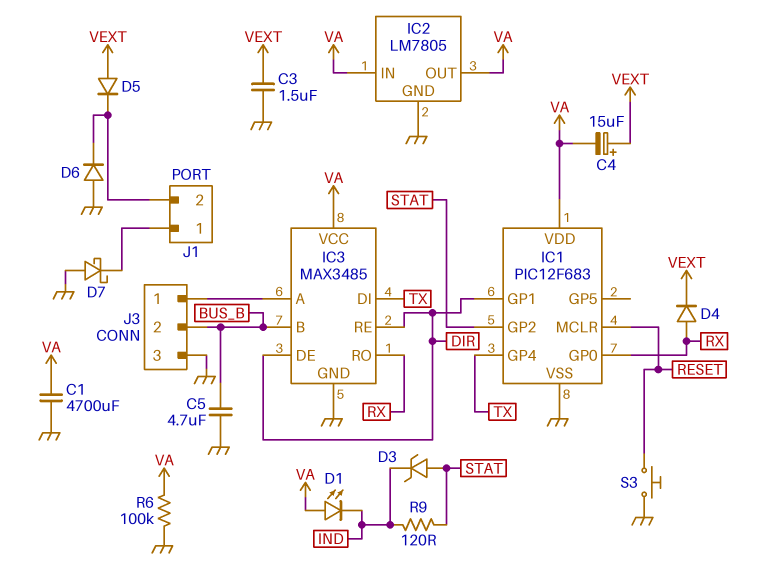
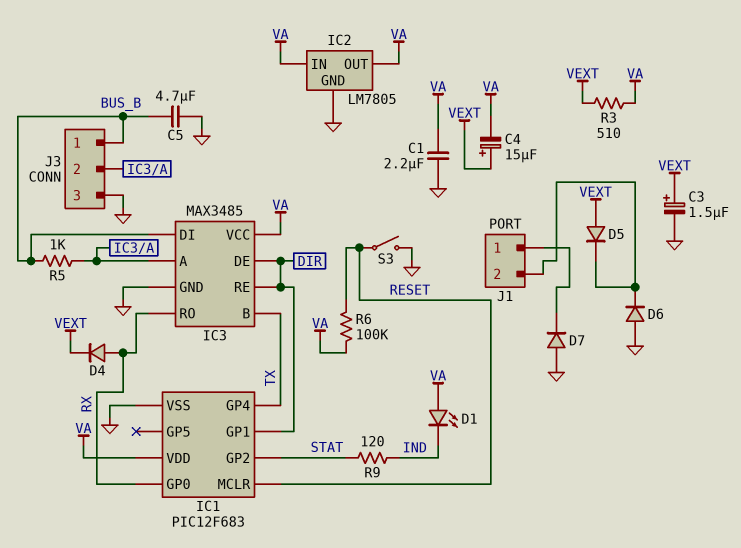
C1: 4700uF (GND, VA) -> 2.2uF (GND, VA)
C3: 1.5uF (GND, VEXT) -> 1.5uF (plus VEXT, minus GND)
D3: zener (A STAT, K IND) -> none
D7: schottky (A GND, K J1/1) -> diode (A GND, K J1/1)
IC3 pin B: BUS_B -> TX
IC3 pin DI: TX -> BUS_B
J3 pin 1: IC3/A -> BUS_B
J3 pin 2: BUS_B -> IC3/A
R3: none -> 510 (VA, VEXT)
R5: none -> 1k (BUS_B, IC3/A)
R6: 100k (GND, VA) -> 100k (RESET, VA)
S3: button (GND, RESET) -> switch (GND, RESET)

